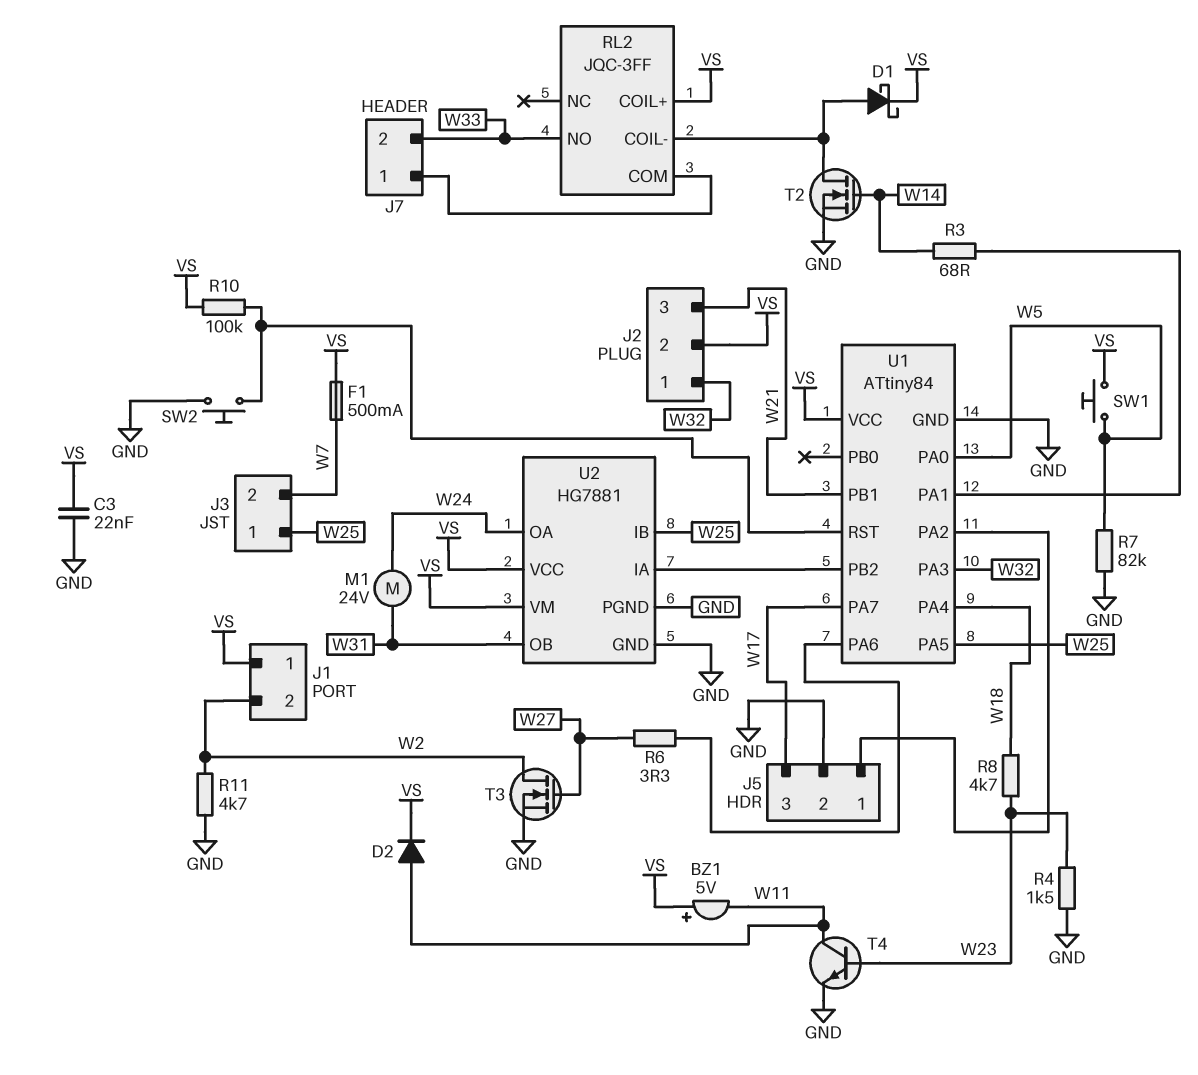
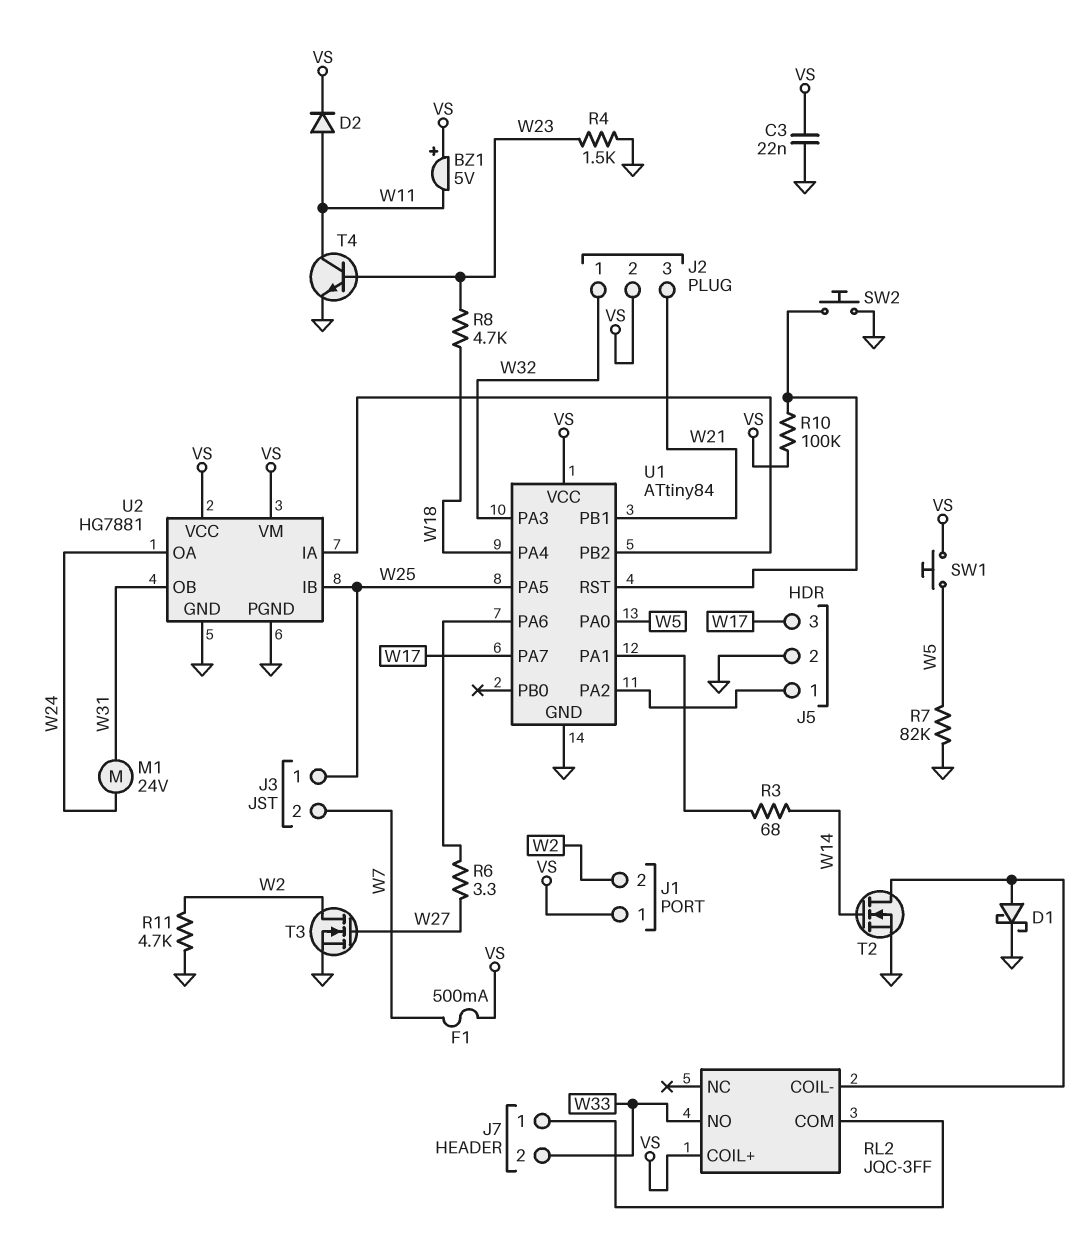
D1: schottky (A RL2/COIL-, K VS) -> schottky (A RL2/COIL-, K GND)

